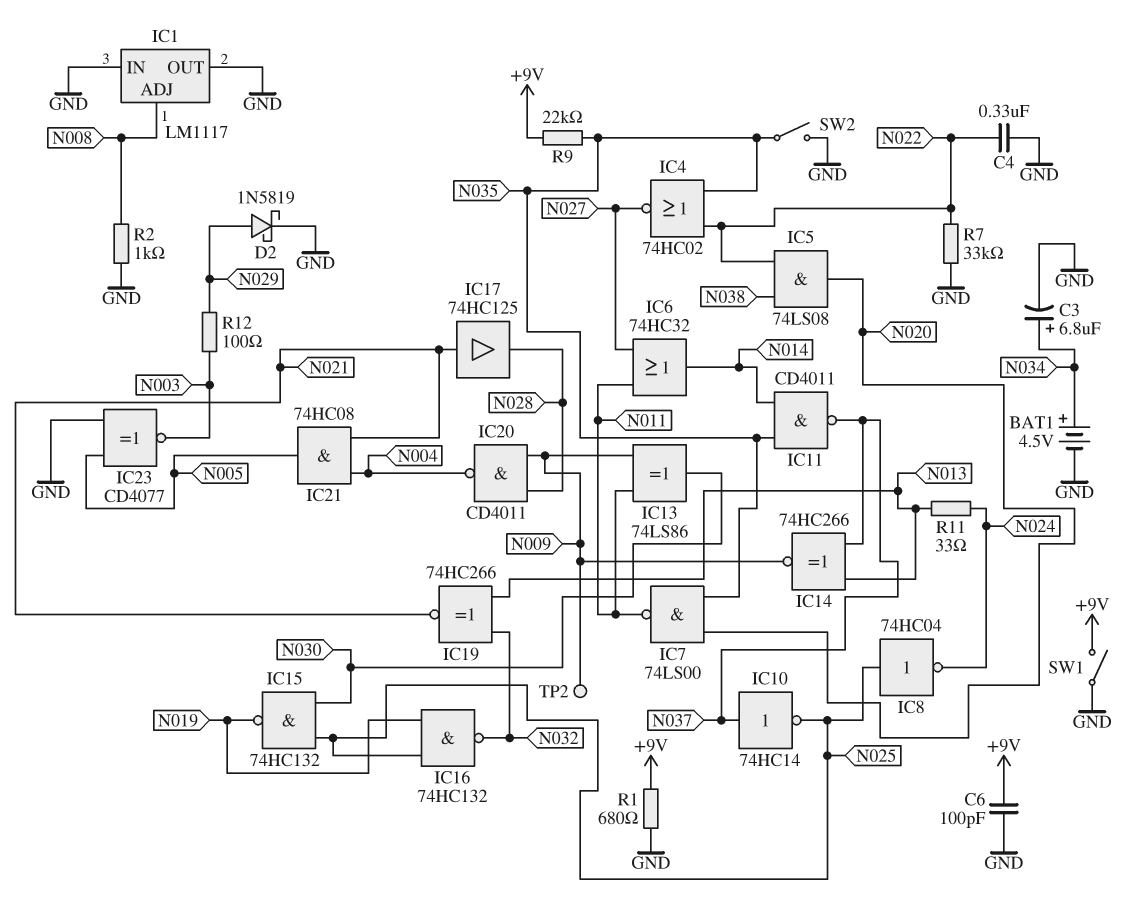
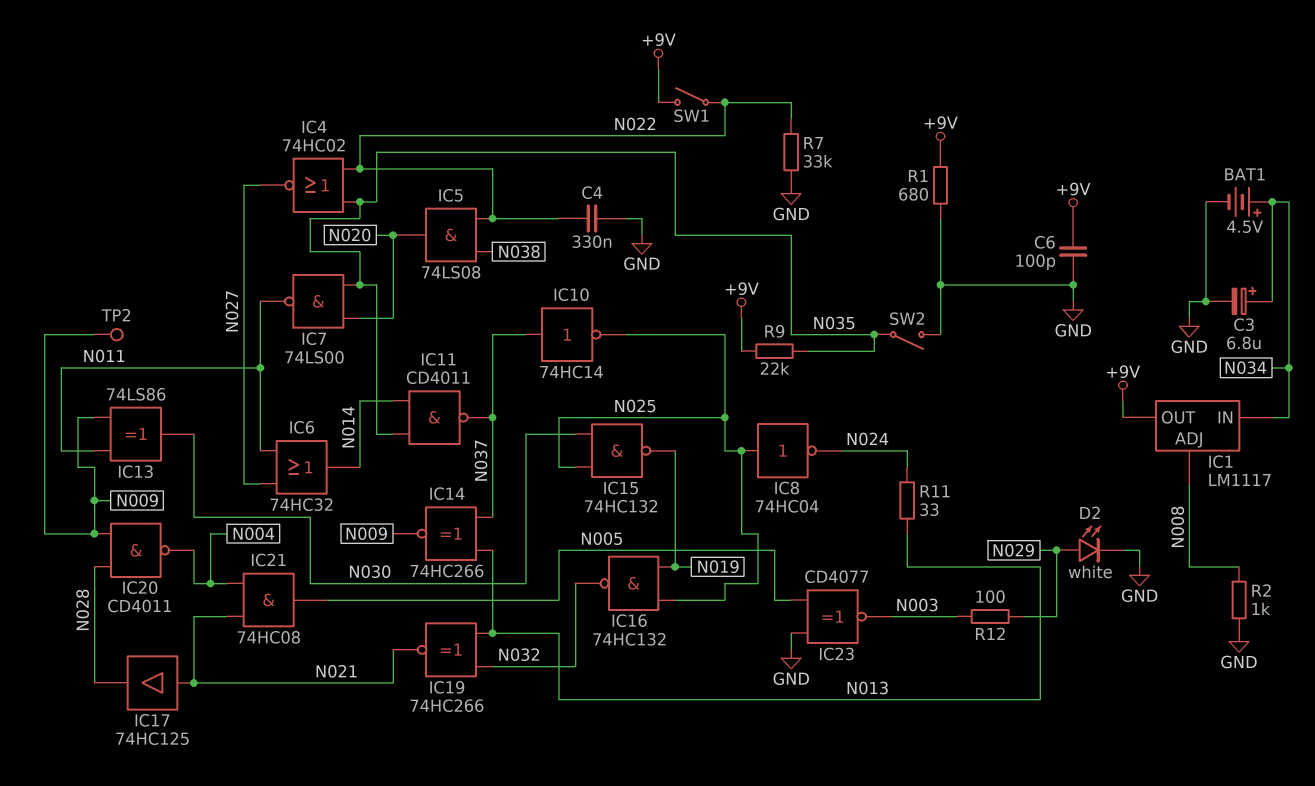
D2: schottky 1N5819 (A N029, K GND) -> LED white (A N029, K GND)
IC1 pin IN: GND -> N034
IC1 pin OUT: GND -> +9V
SW1: switch (+9V, GND) -> switch (+9V, N022)

